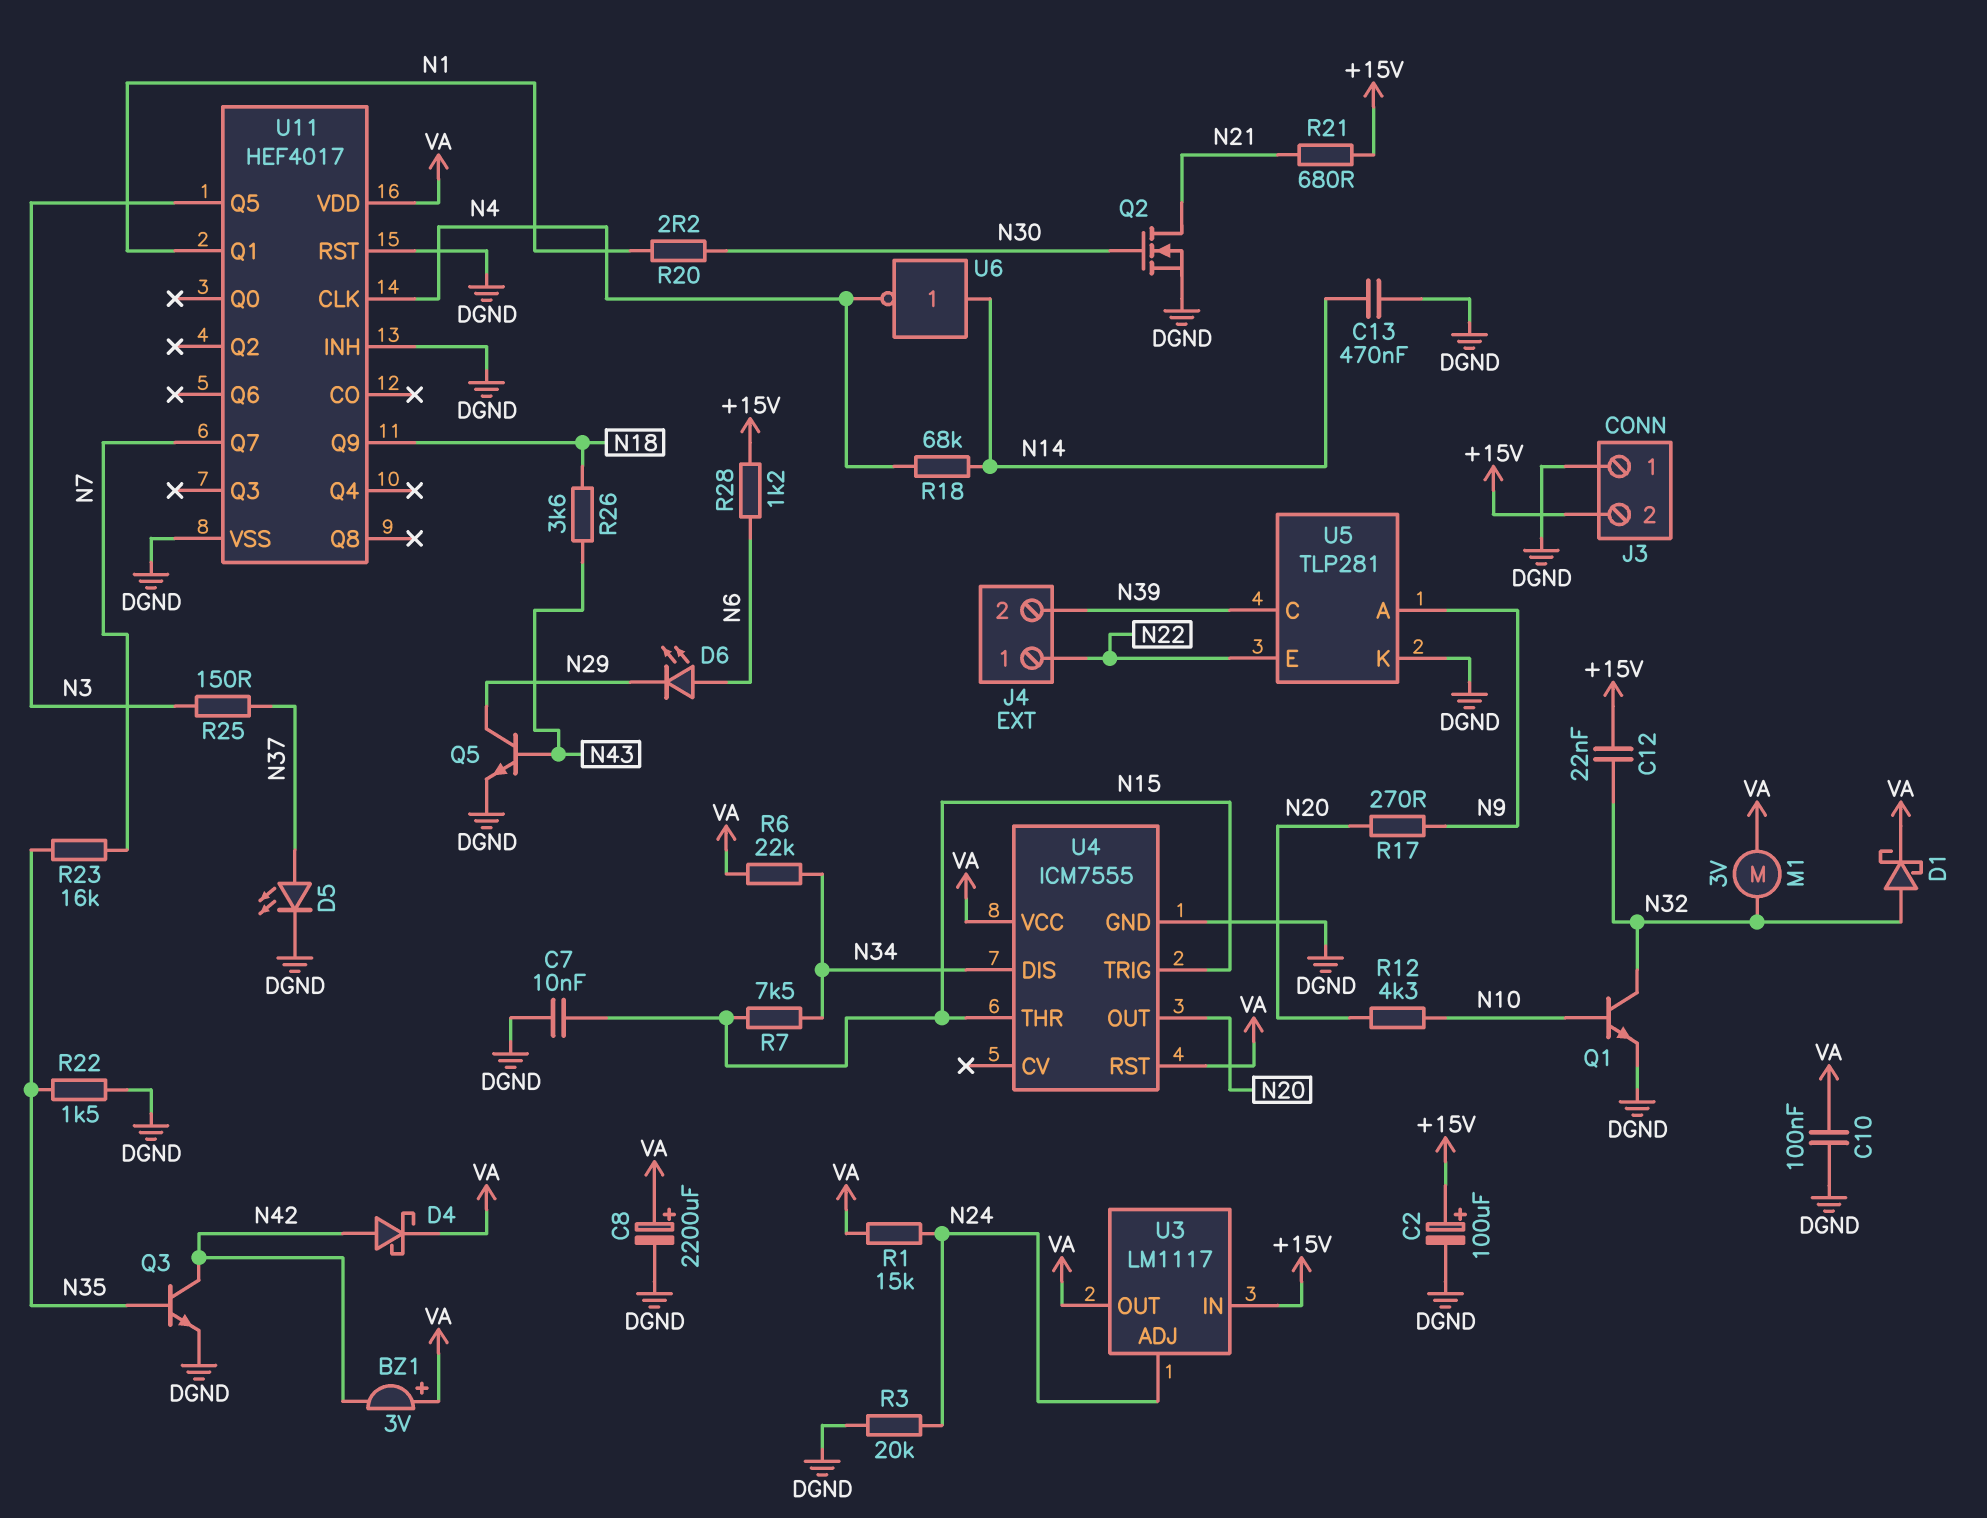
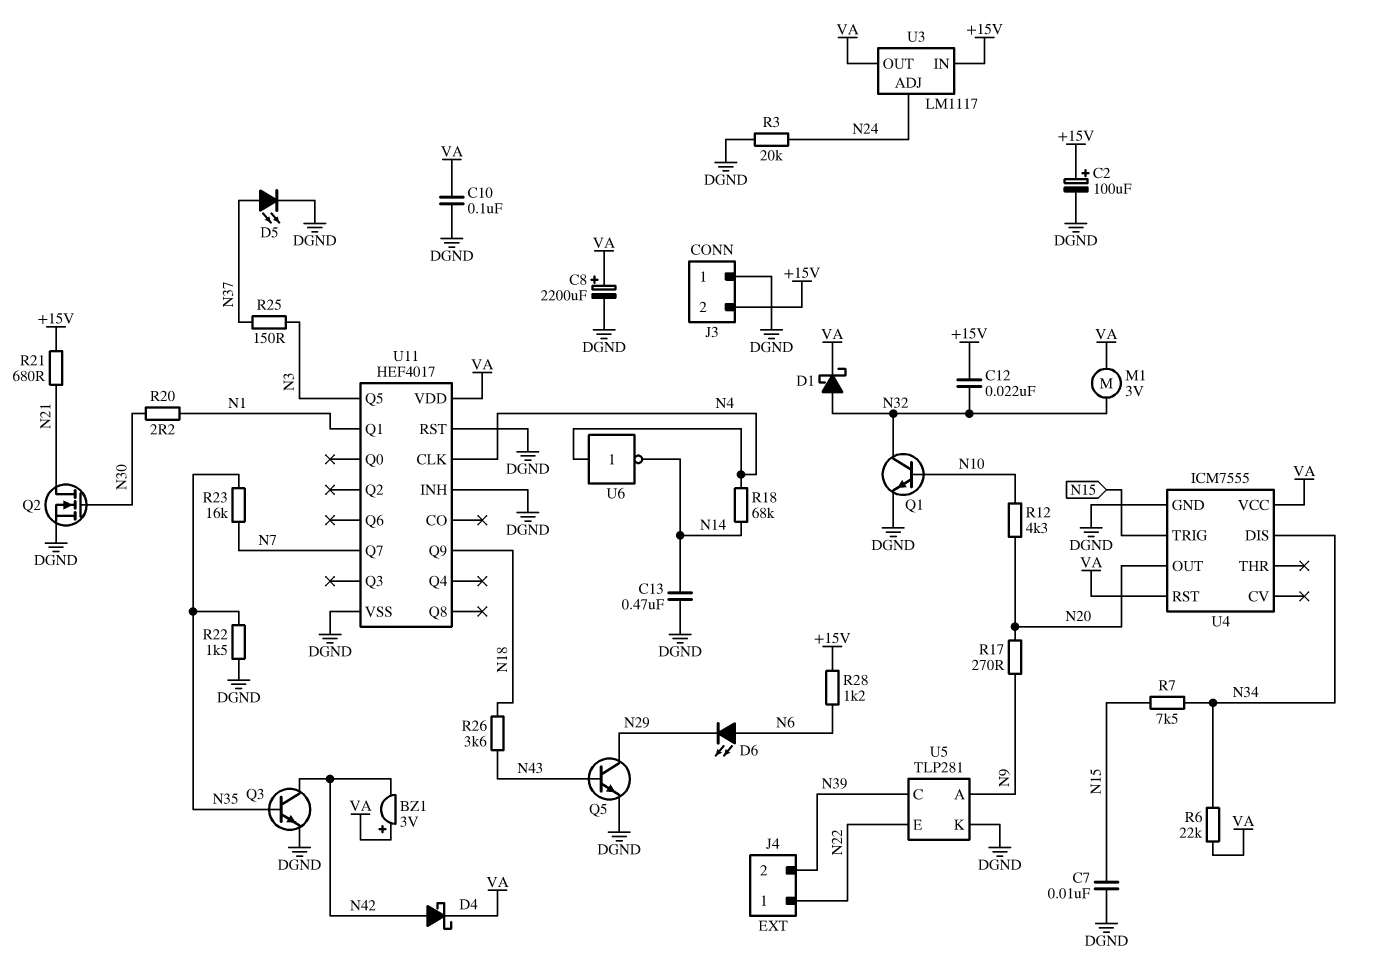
R1: 15k (N24, VA) -> none
U4 pin THR: N15 -> none
U6: NOT (in N14, out N4) -> NOT (in N4, out N14)

